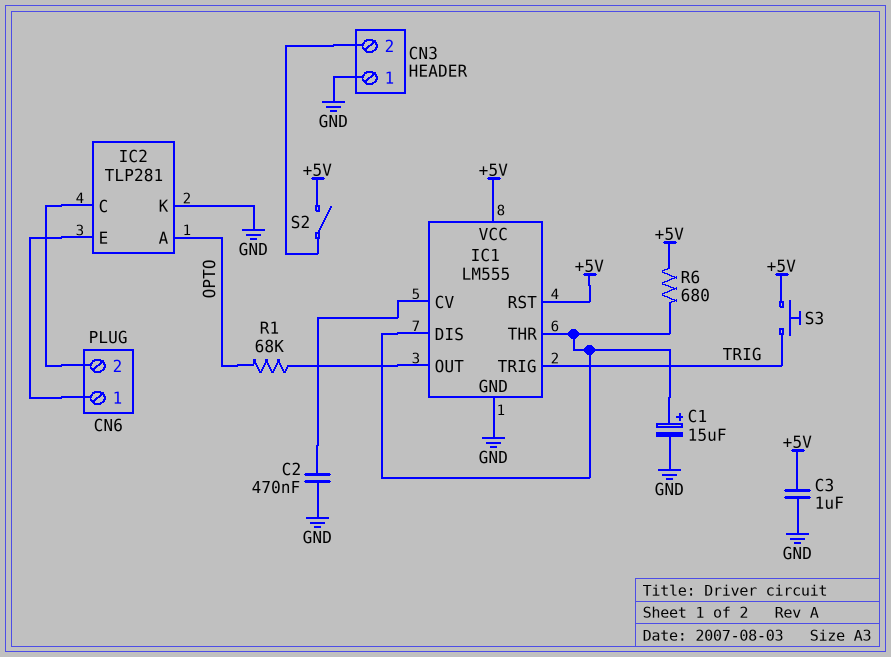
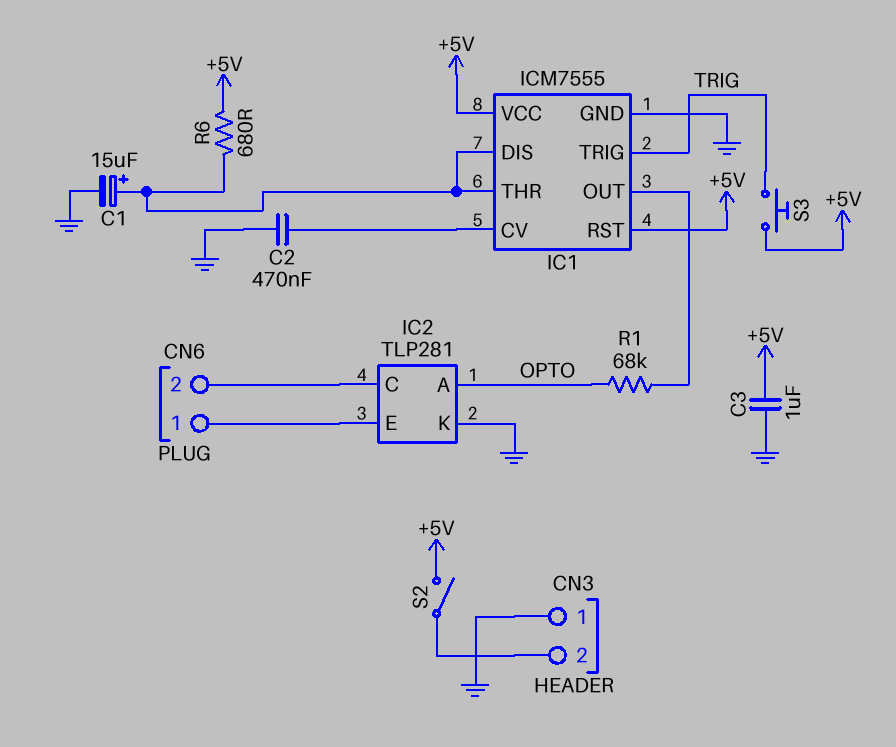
IC1: LM555 -> ICM7555

